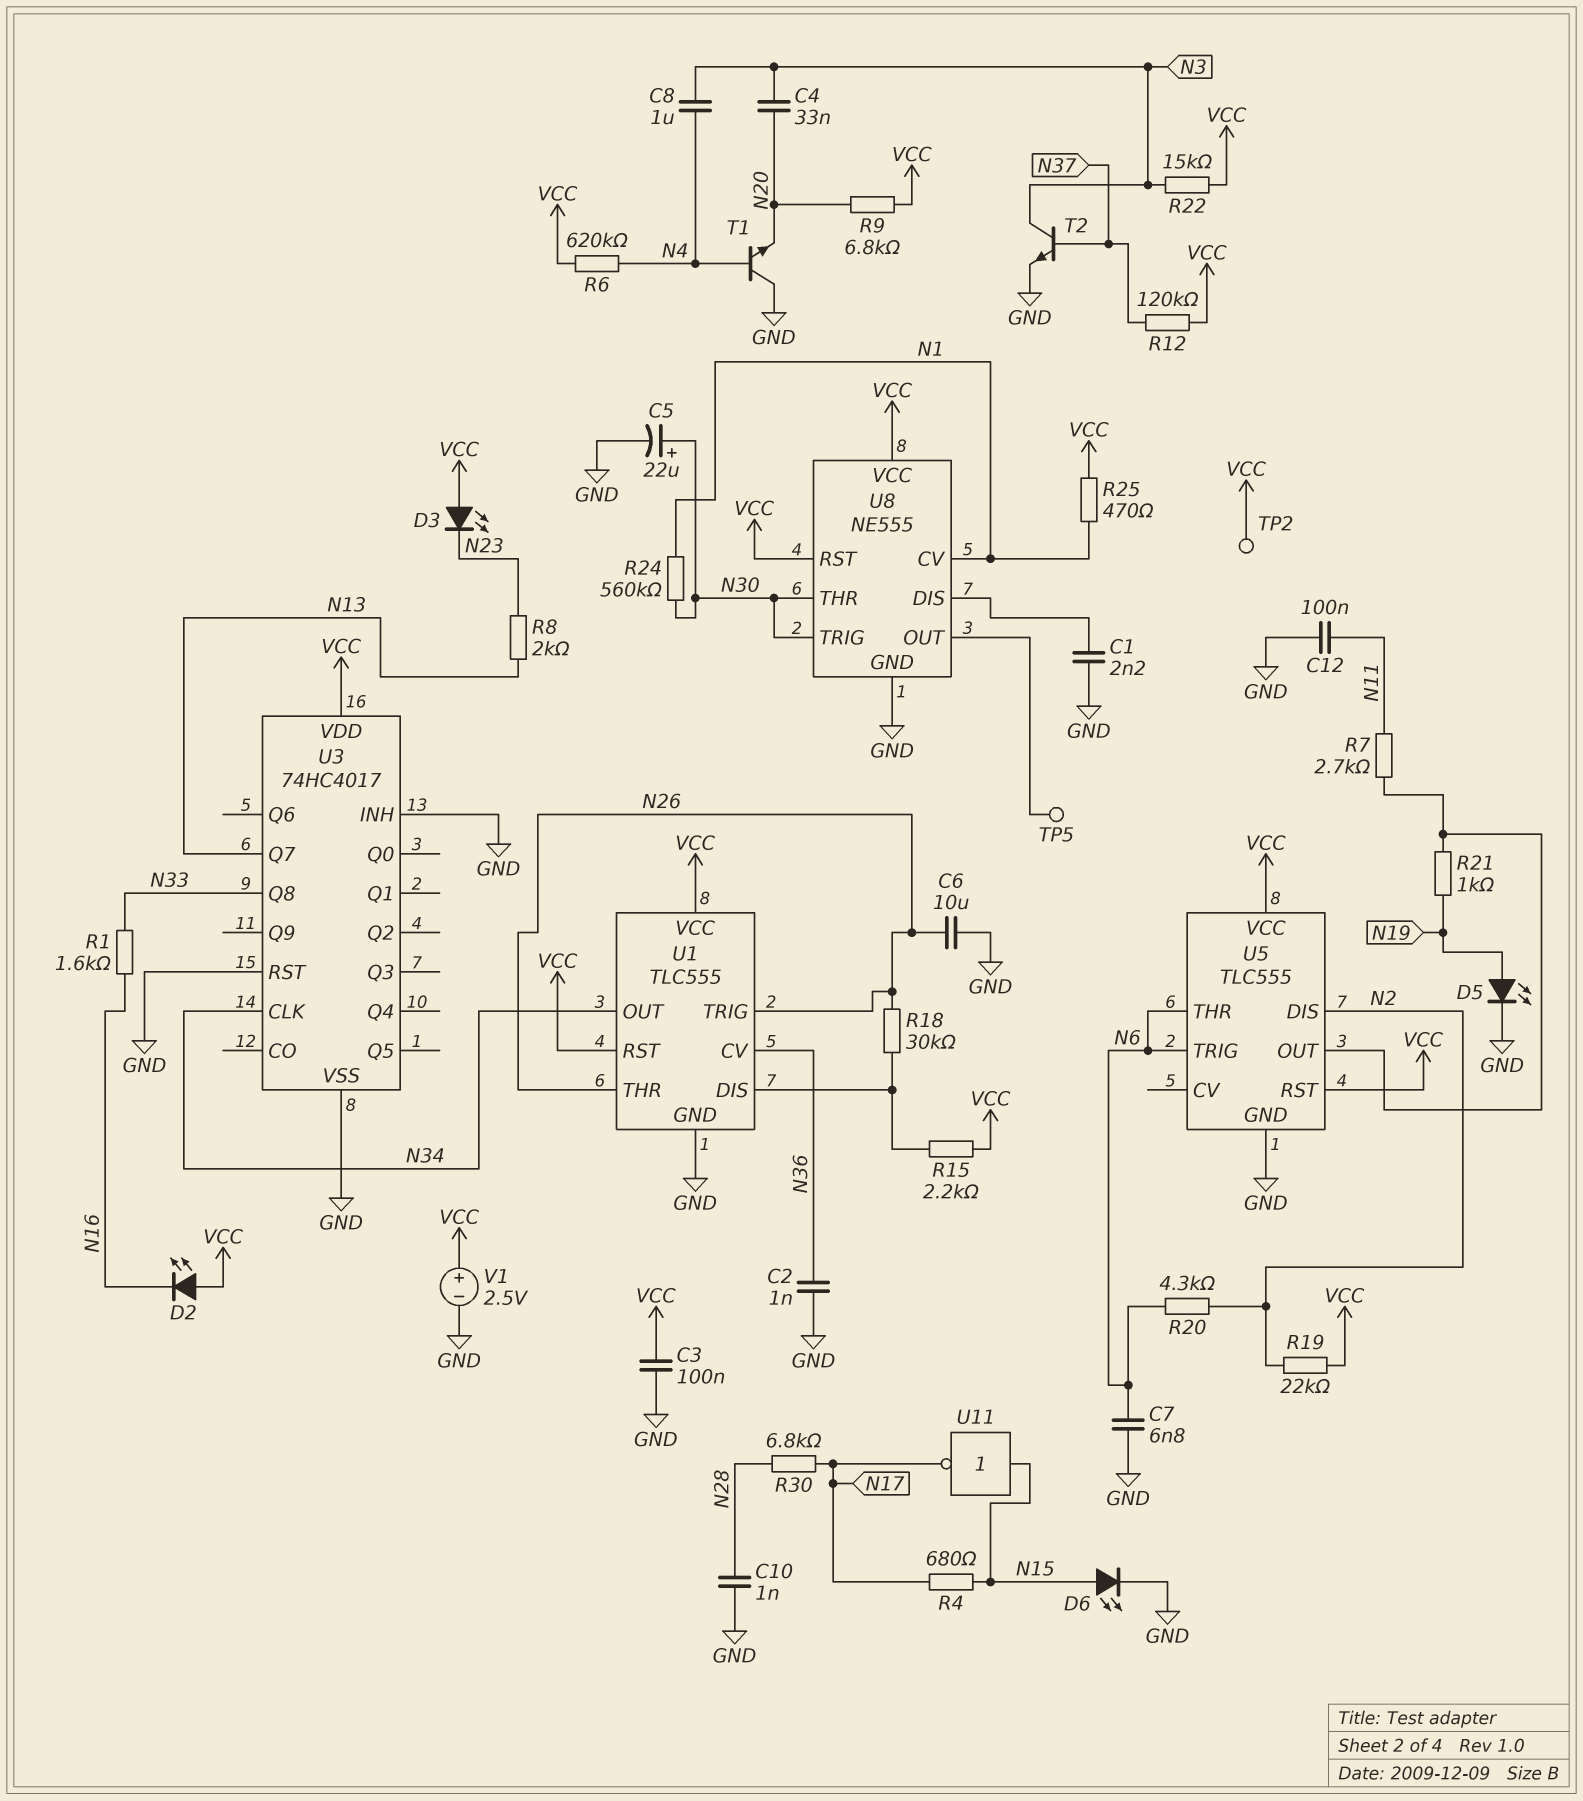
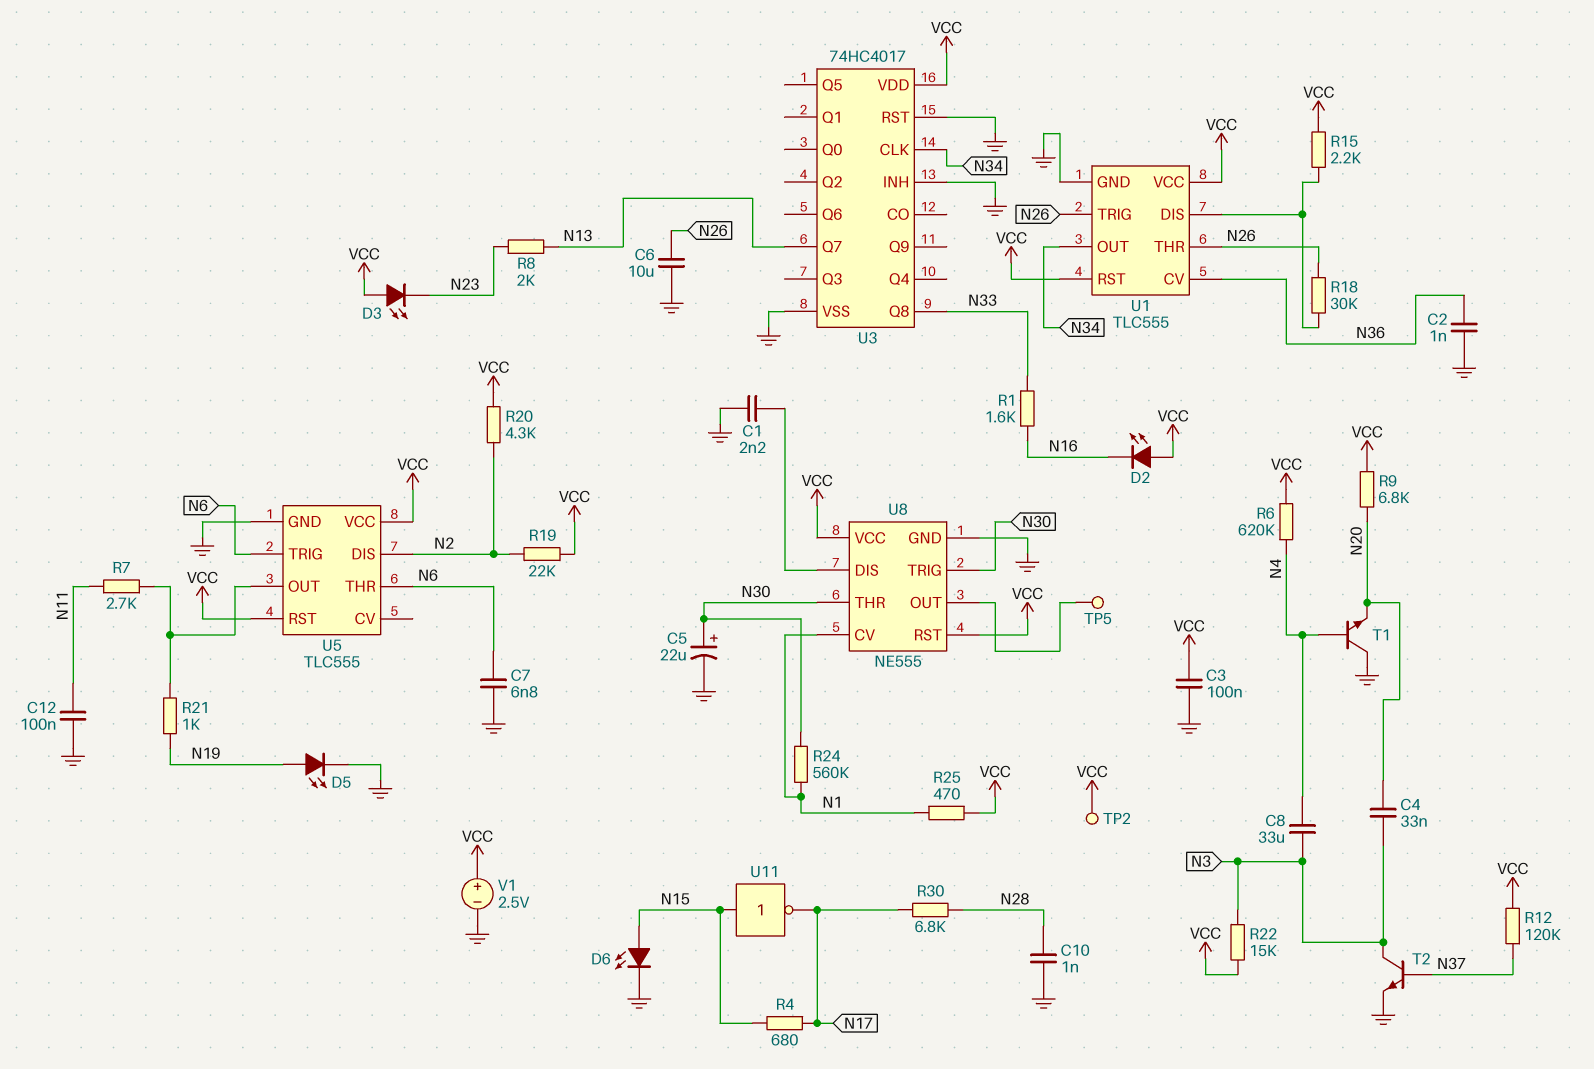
C8: 1uF (N3, N4) -> 33uF (N3, N4)
R20: 4.3k (N2, N6) -> 4.3k (N2, VCC)

